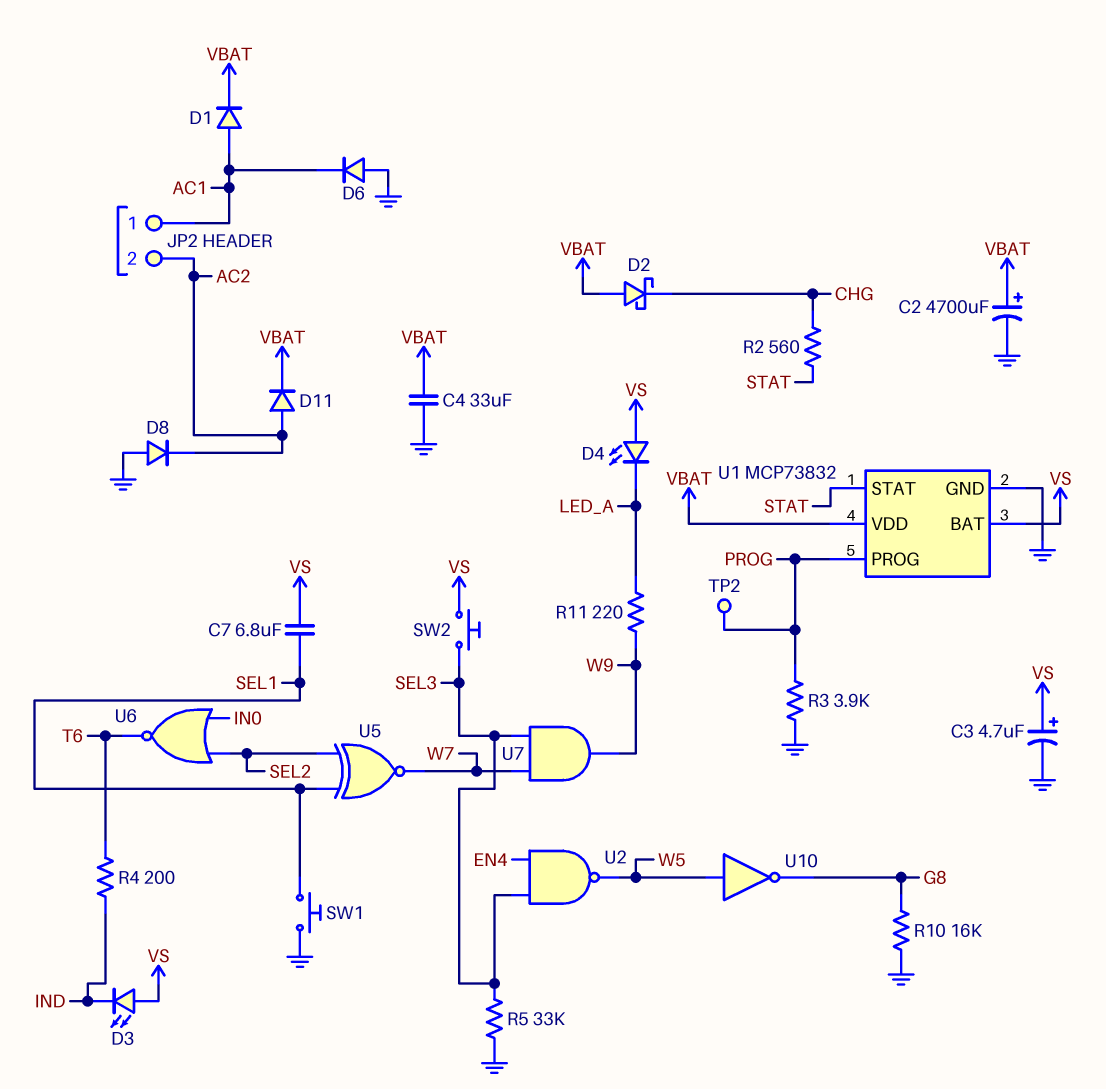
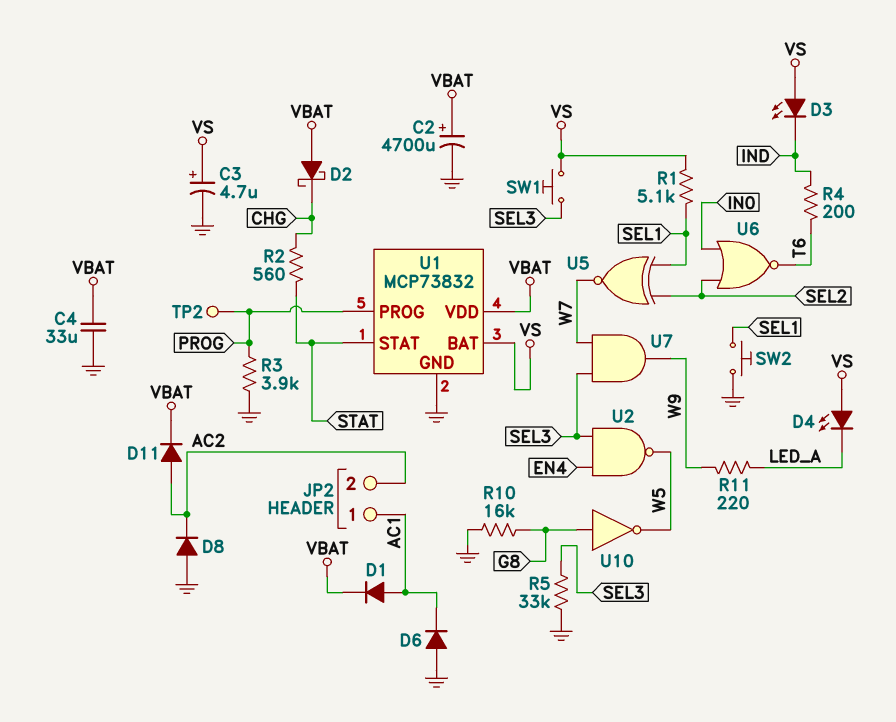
C7: 6.8uF (SEL1, VS) -> none
R1: none -> 5.1k (SEL1, VS)
SW1: button (GND, SEL1) -> button (SEL3, VS)
SW2: button (SEL3, VS) -> button (GND, SEL1)
U10: NOT (in W5, out G8) -> NOT (in G8, out W5)

